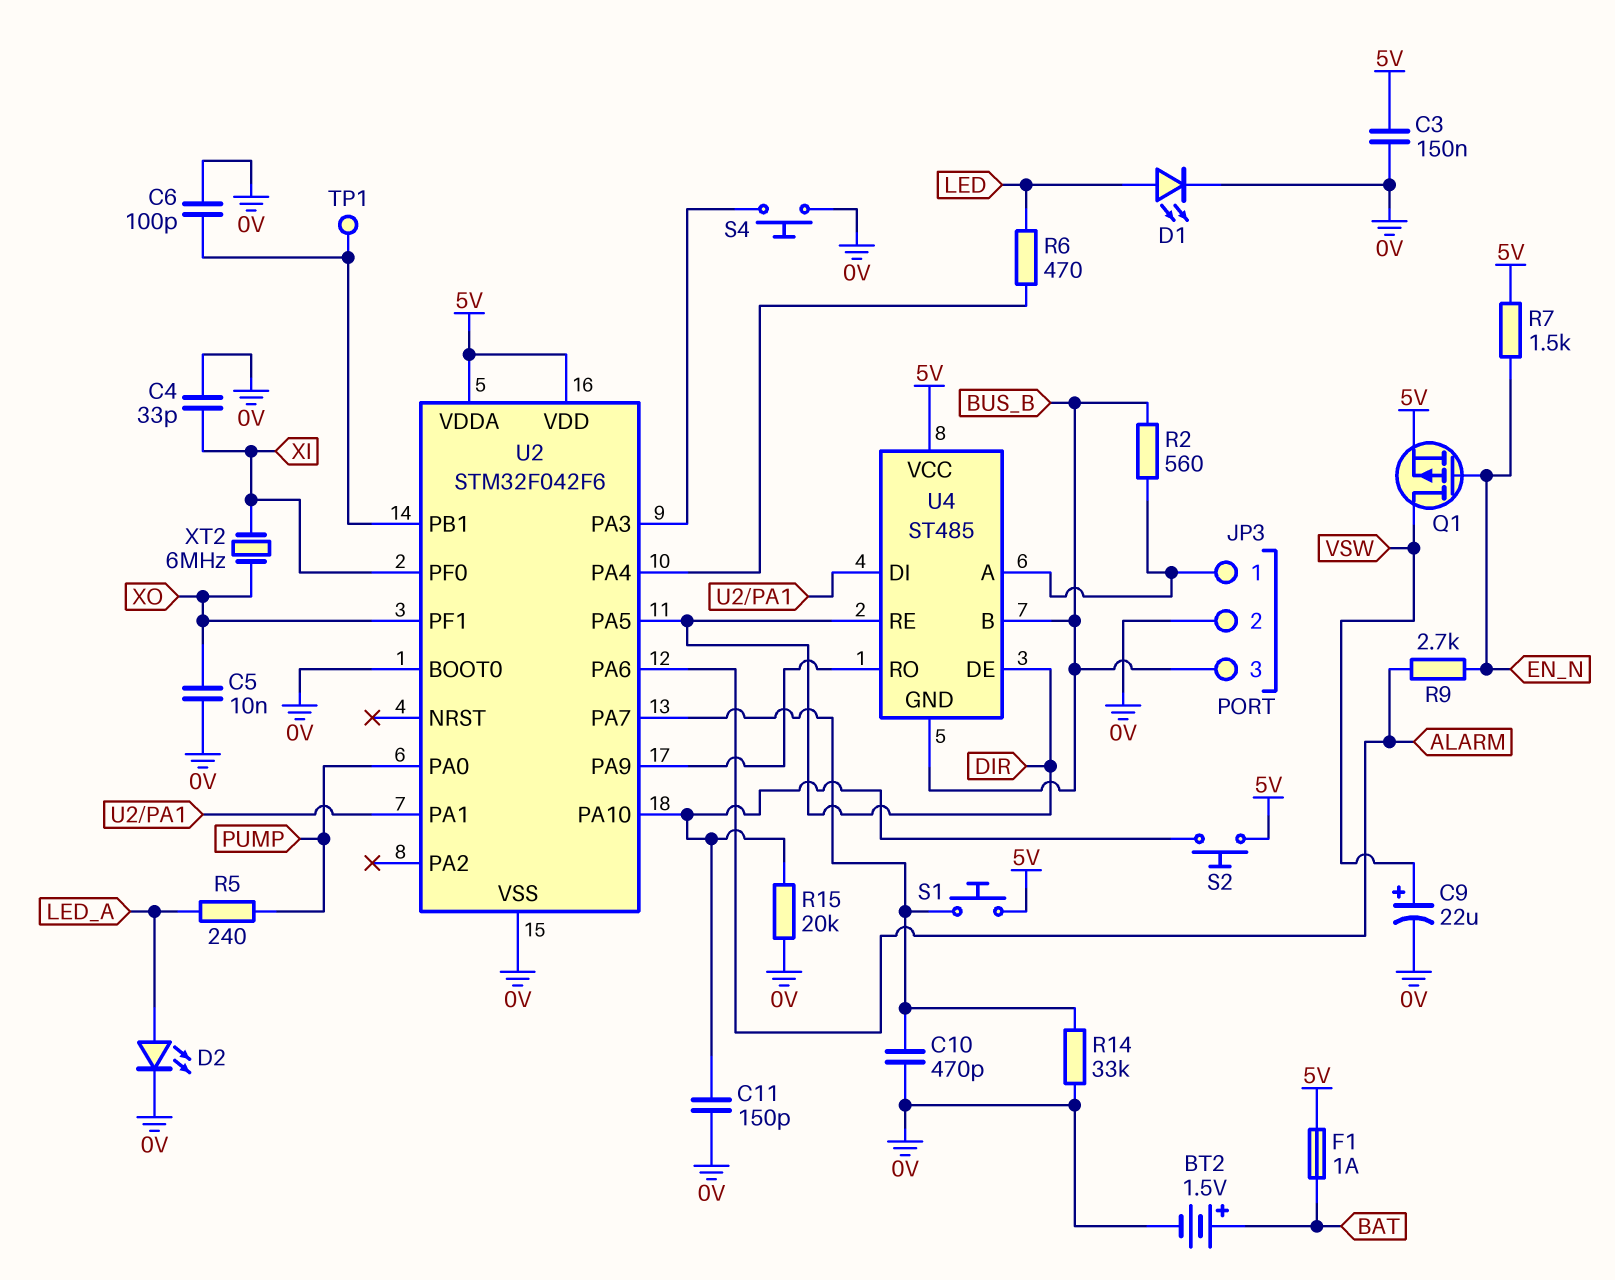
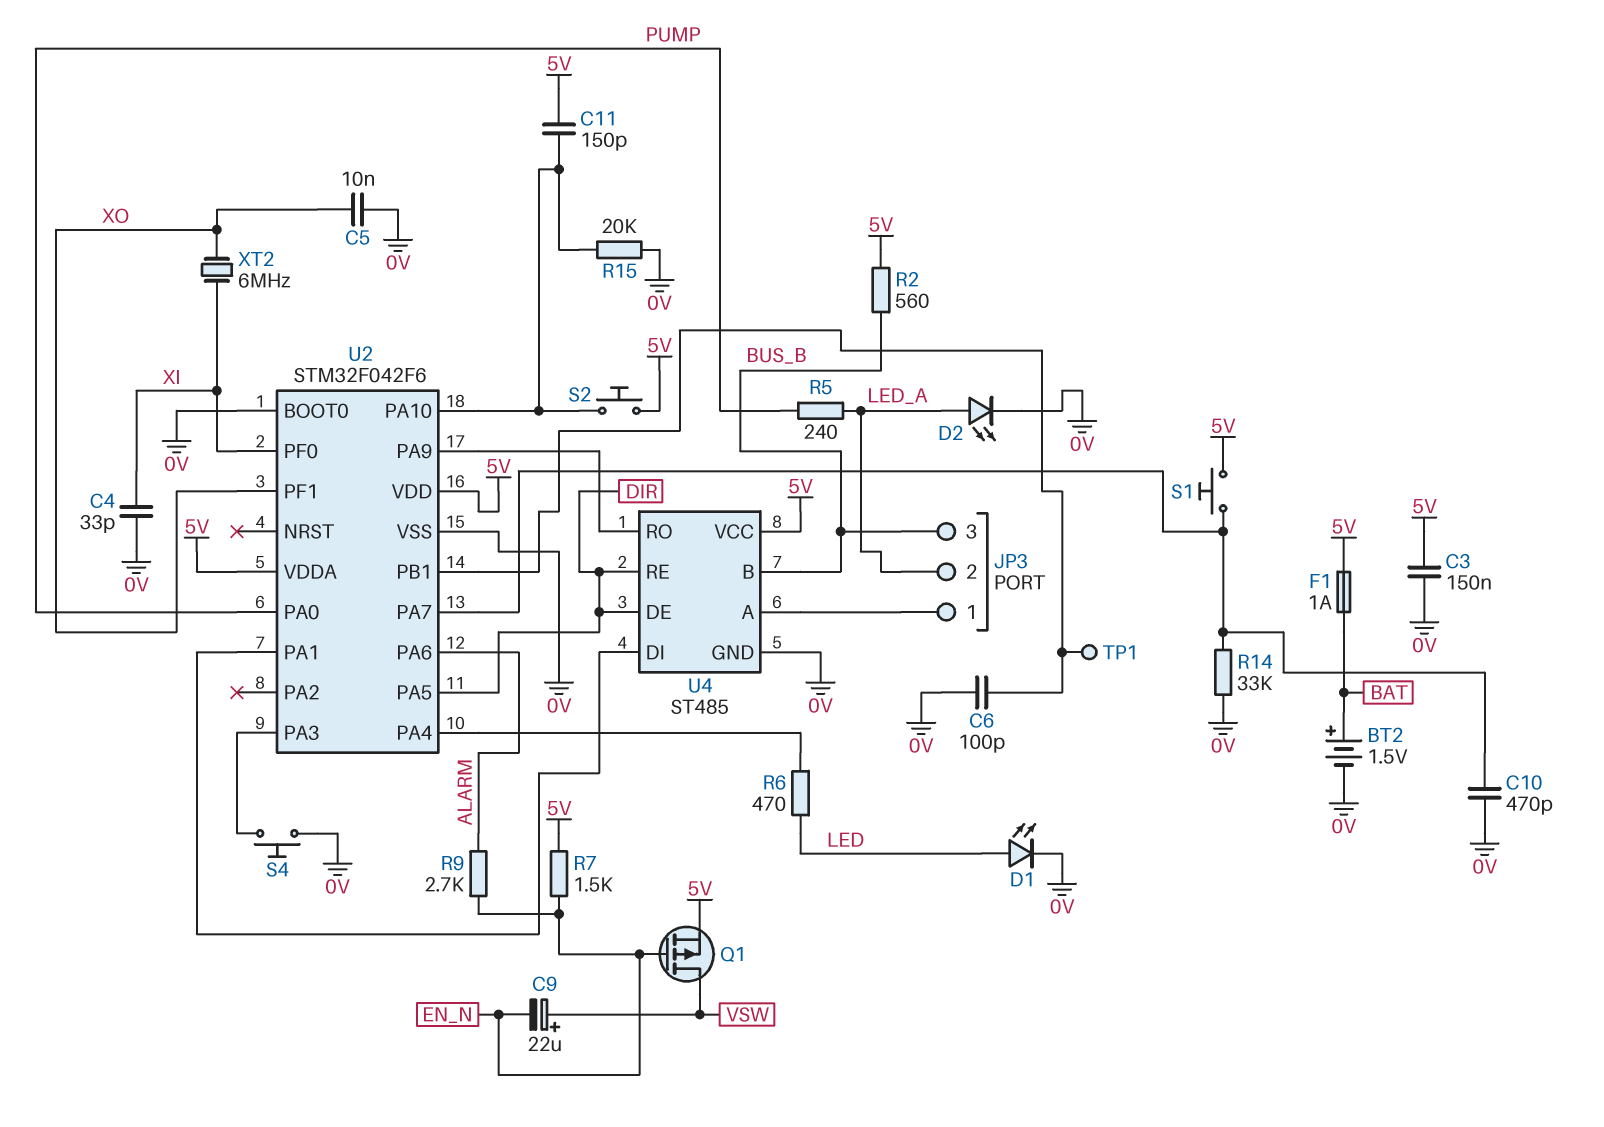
C9: 22uF (plus VSW, minus 0V) -> 22uF (plus VSW, minus EN_N)
C11: 150pF (0V, U2/PA10) -> 150pF (5V, U2/PA10)
JP3 pin 2: 0V -> LED_A
R2: 560 (BUS_B, JP3/1) -> 560 (5V, BUS_B)
U4 pin GND: BUS_B -> 0V

